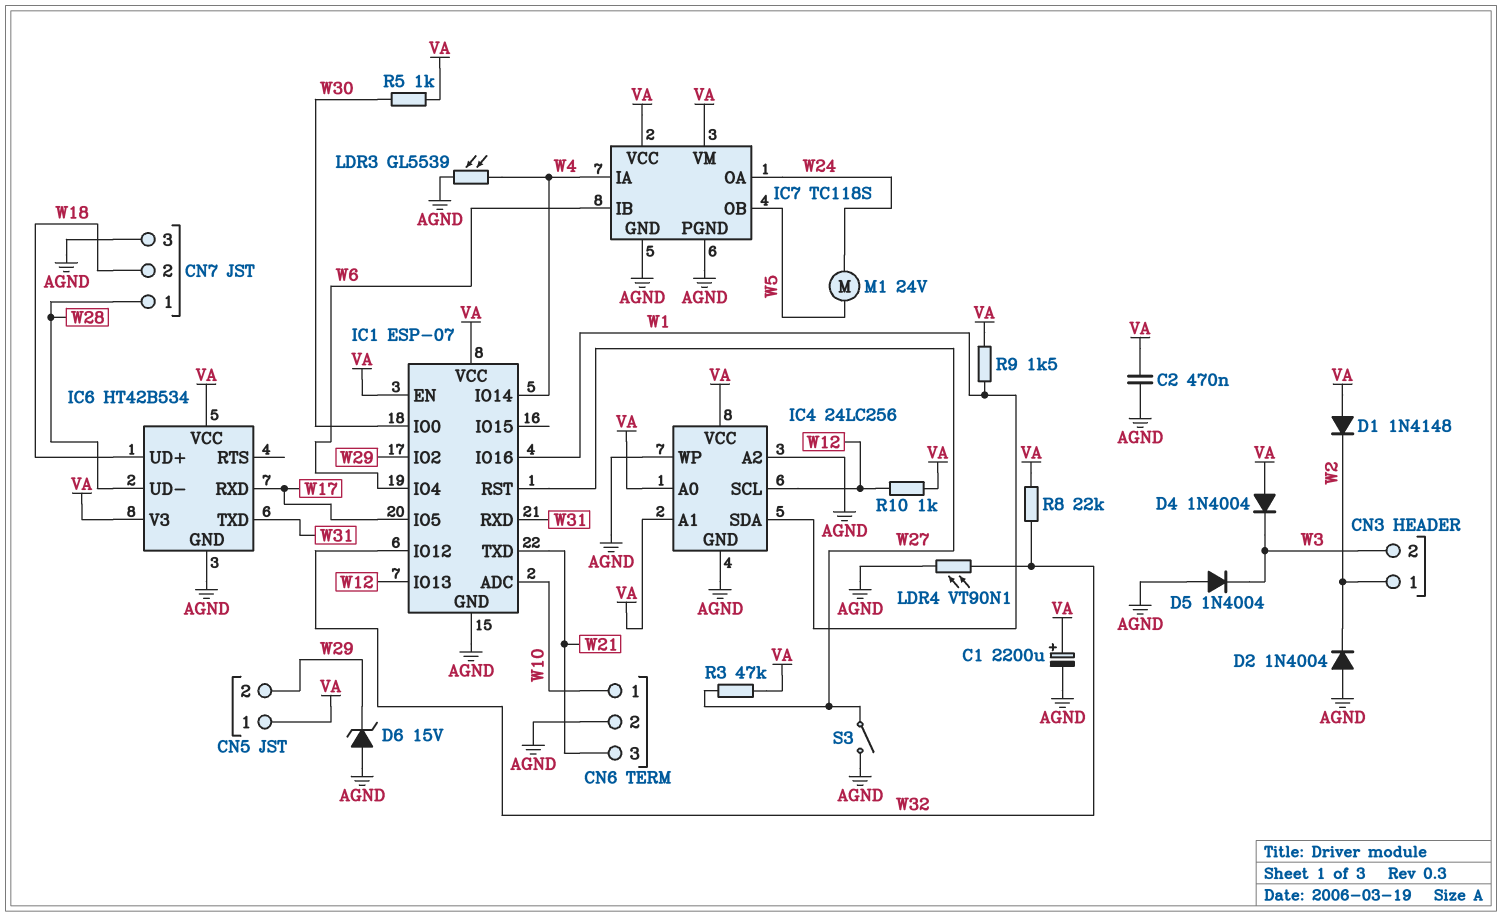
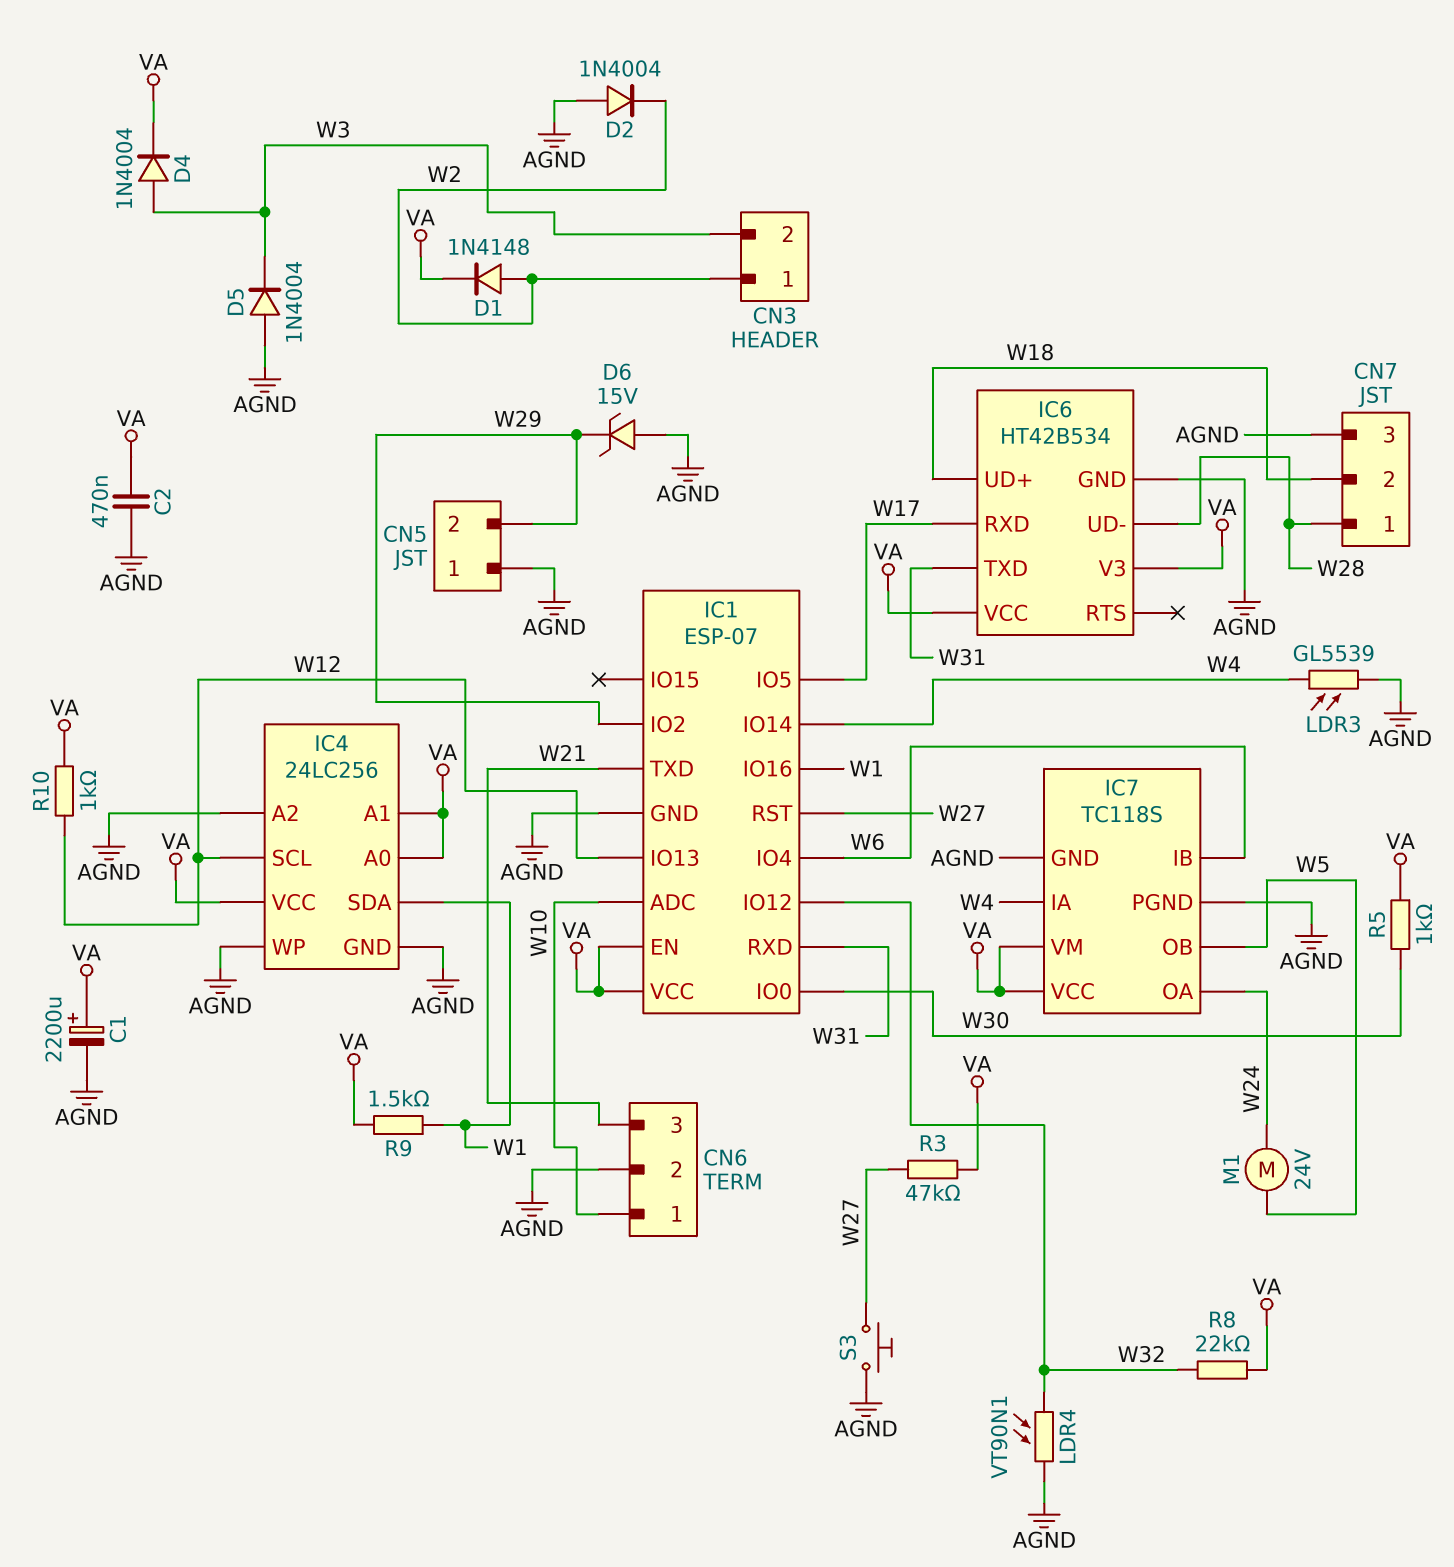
CN5 pin 1: VA -> AGND
D1: diode 1N4148 (A VA, K W2) -> diode 1N4148 (A W2, K VA)
D4: diode 1N4004 (A VA, K W3) -> diode 1N4004 (A W3, K VA)
S3: switch (AGND, W27) -> button (AGND, W27)

